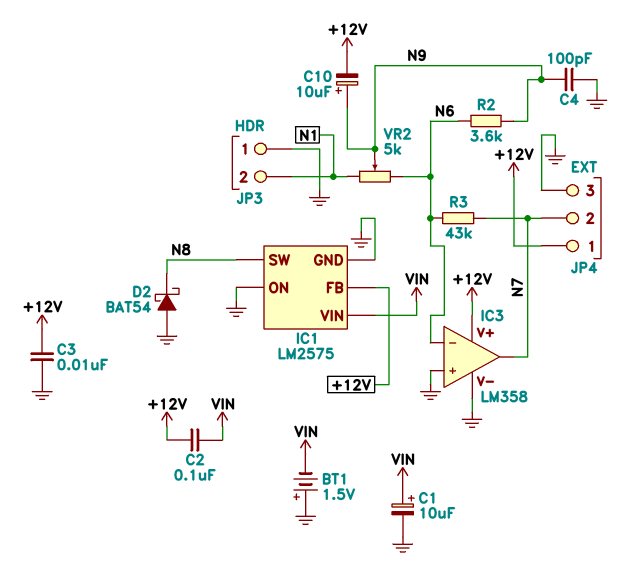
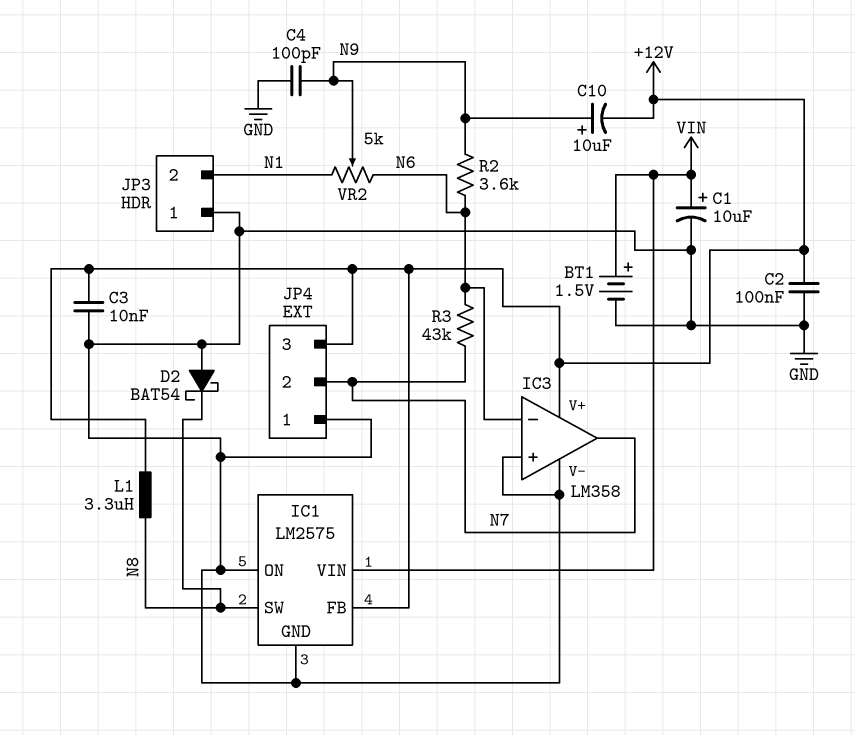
BT1: 1.5V (plus GND, minus VIN) -> 1.5V (plus VIN, minus GND)
C2: 100nF (+12V, VIN) -> 100nF (+12V, GND)
JP4 pin 1: +12V -> GND
JP4 pin 3: GND -> +12V
L1: none -> 3.3uH (+12V, N8)

